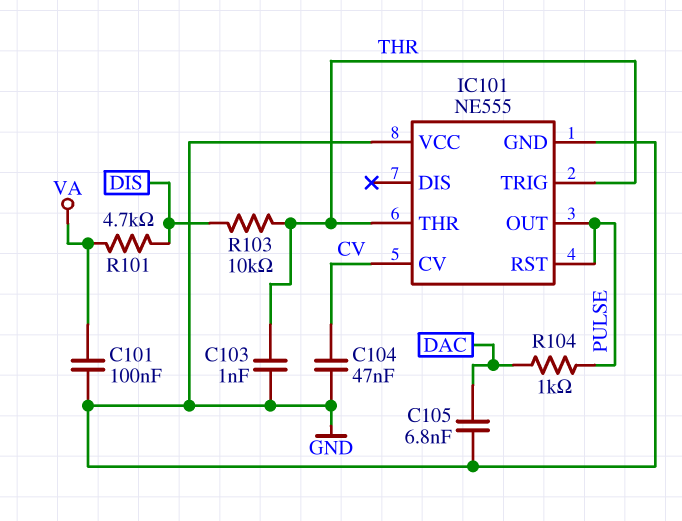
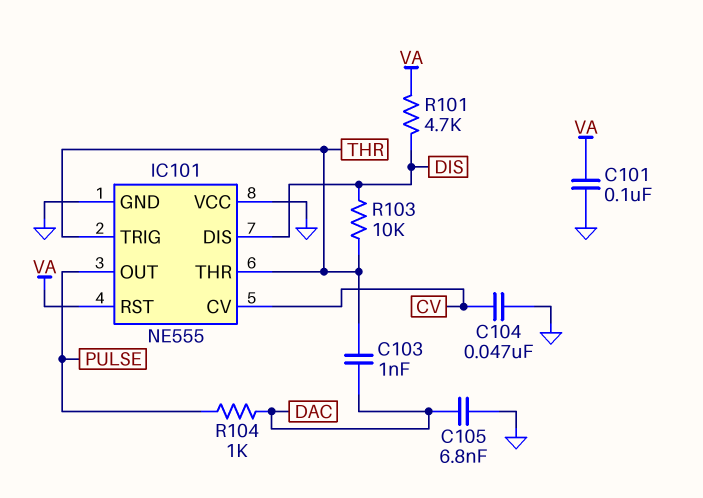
C103: 1nF (GND, THR) -> 1nF (DAC, THR)
IC101 pin DIS: none -> DIS
IC101 pin RST: PULSE -> VA

